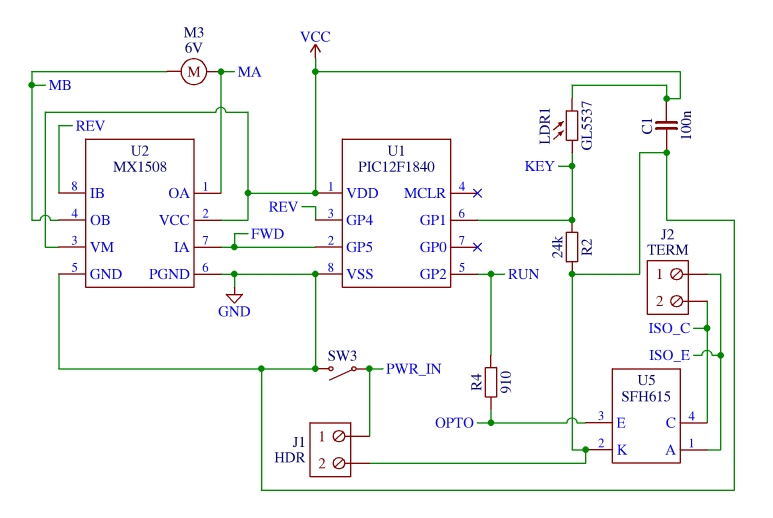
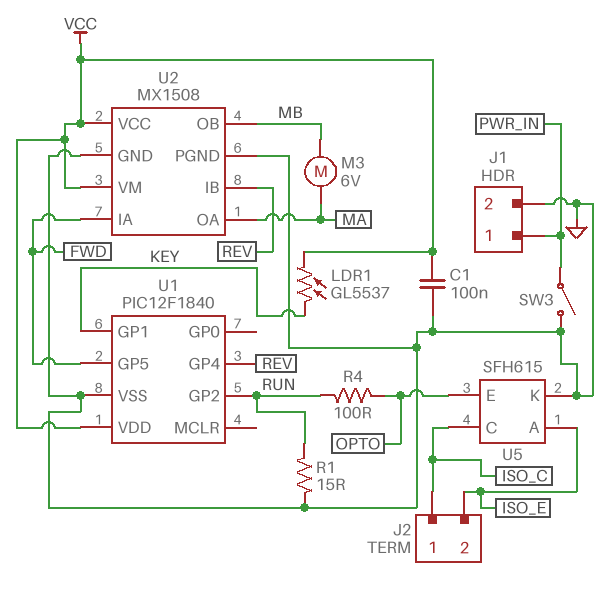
J2 pin 1: ISO_E -> ISO_C
J2 pin 2: ISO_C -> ISO_E
R1: none -> 15 (GND, RUN)
R2: 24k (GND, KEY) -> none
R4: 910 (OPTO, RUN) -> 100 (OPTO, RUN)

